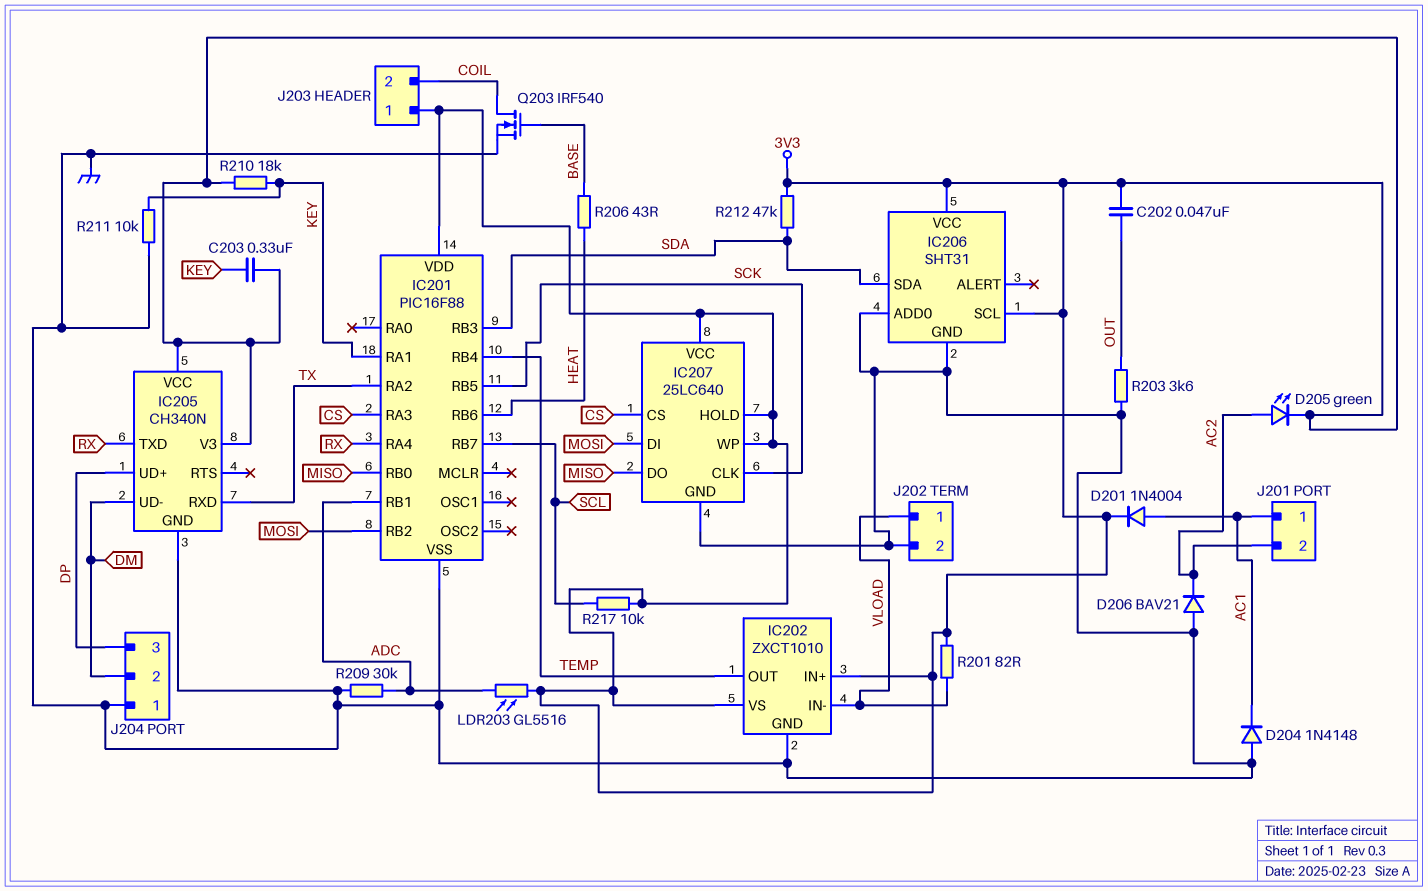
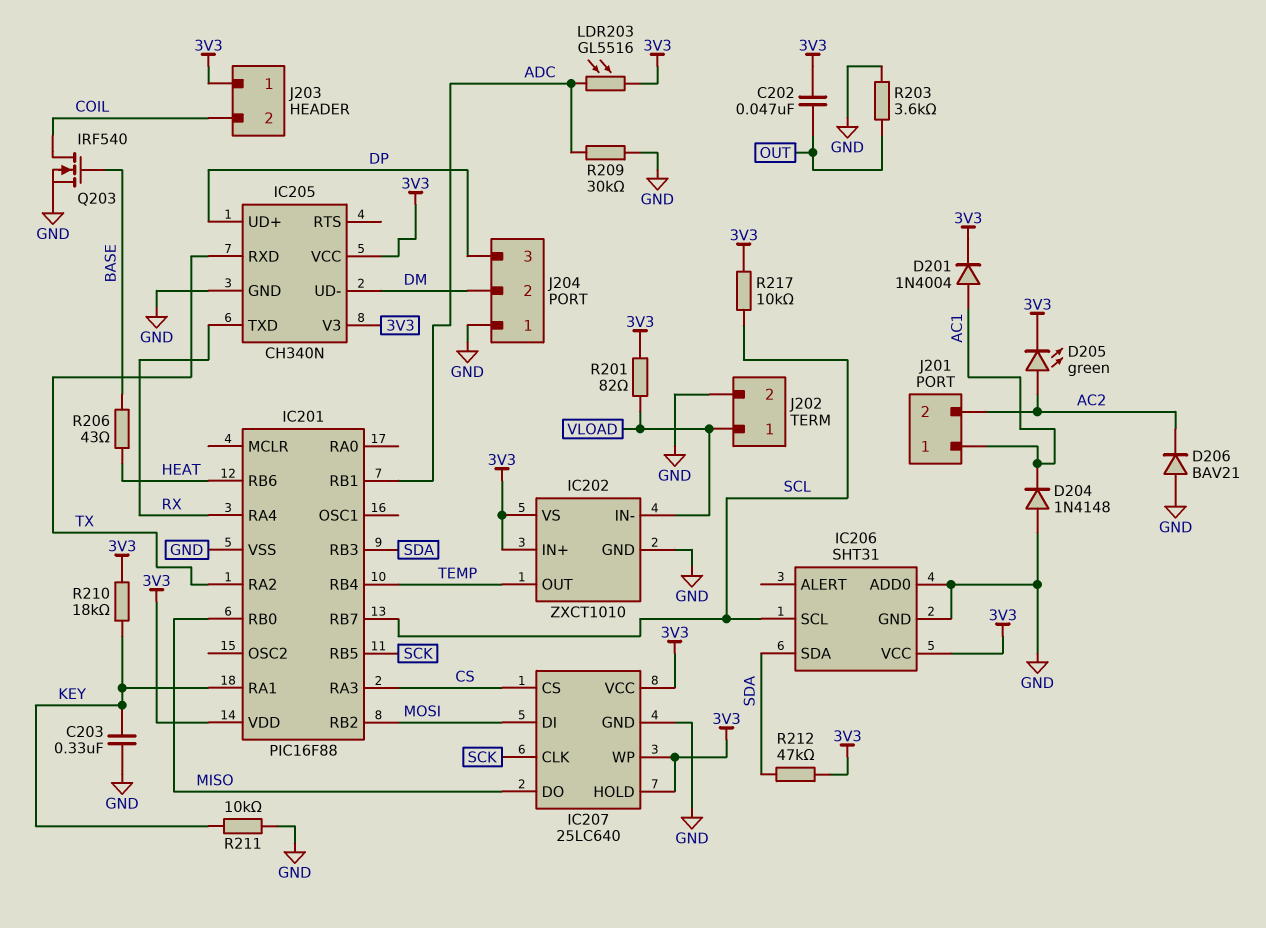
C203: 330nF (3V3, KEY) -> 330nF (GND, KEY)
IC206 pin SCL: 3V3 -> SCL

